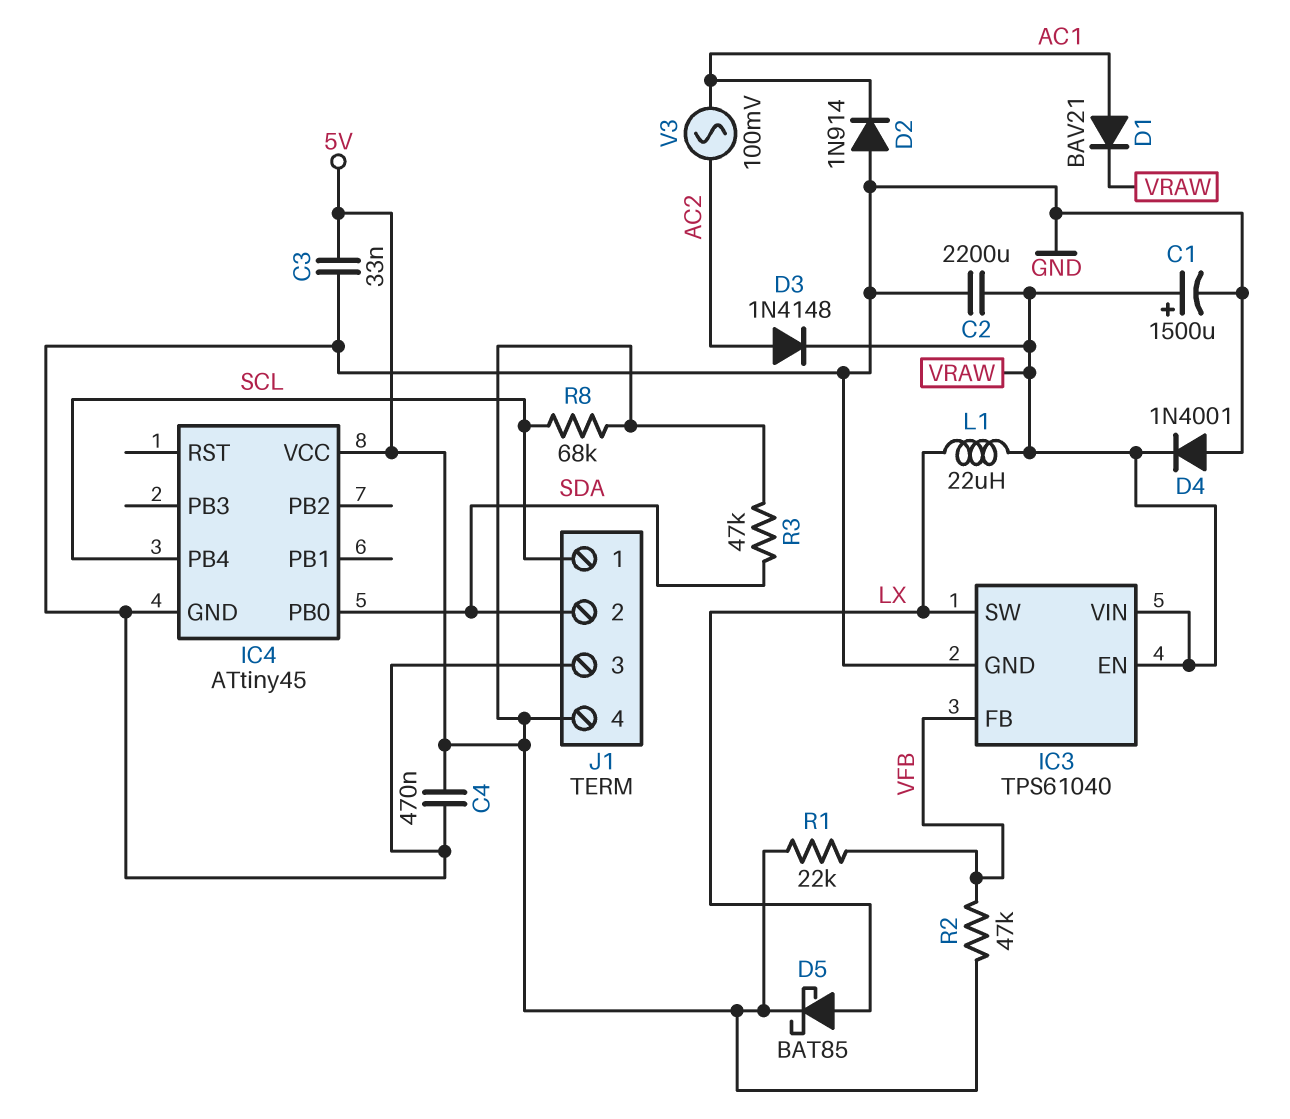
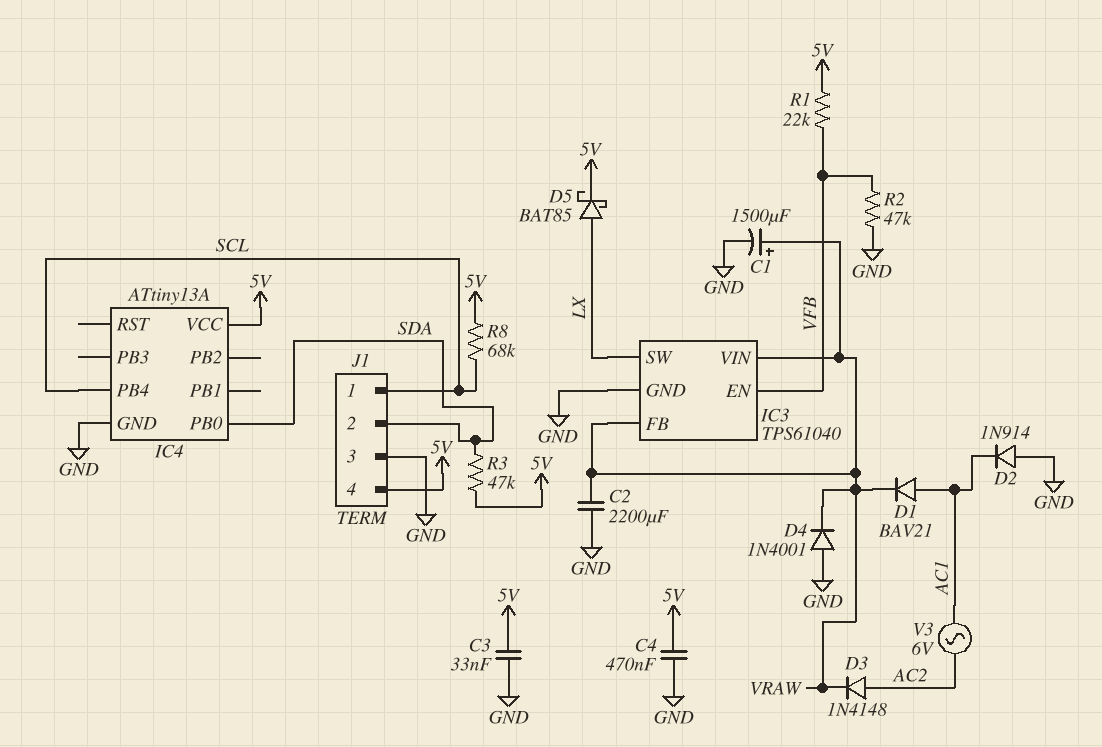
IC3 pin EN: VRAW -> VFB
IC3 pin FB: VFB -> VRAW
IC4: ATtiny45 -> ATtiny13A
L1: 22uH (LX, VRAW) -> none
R2: 47k (5V, VFB) -> 47k (GND, VFB)
V3: AC 100mV (AC1, AC2) -> AC 6V (AC1, AC2)

